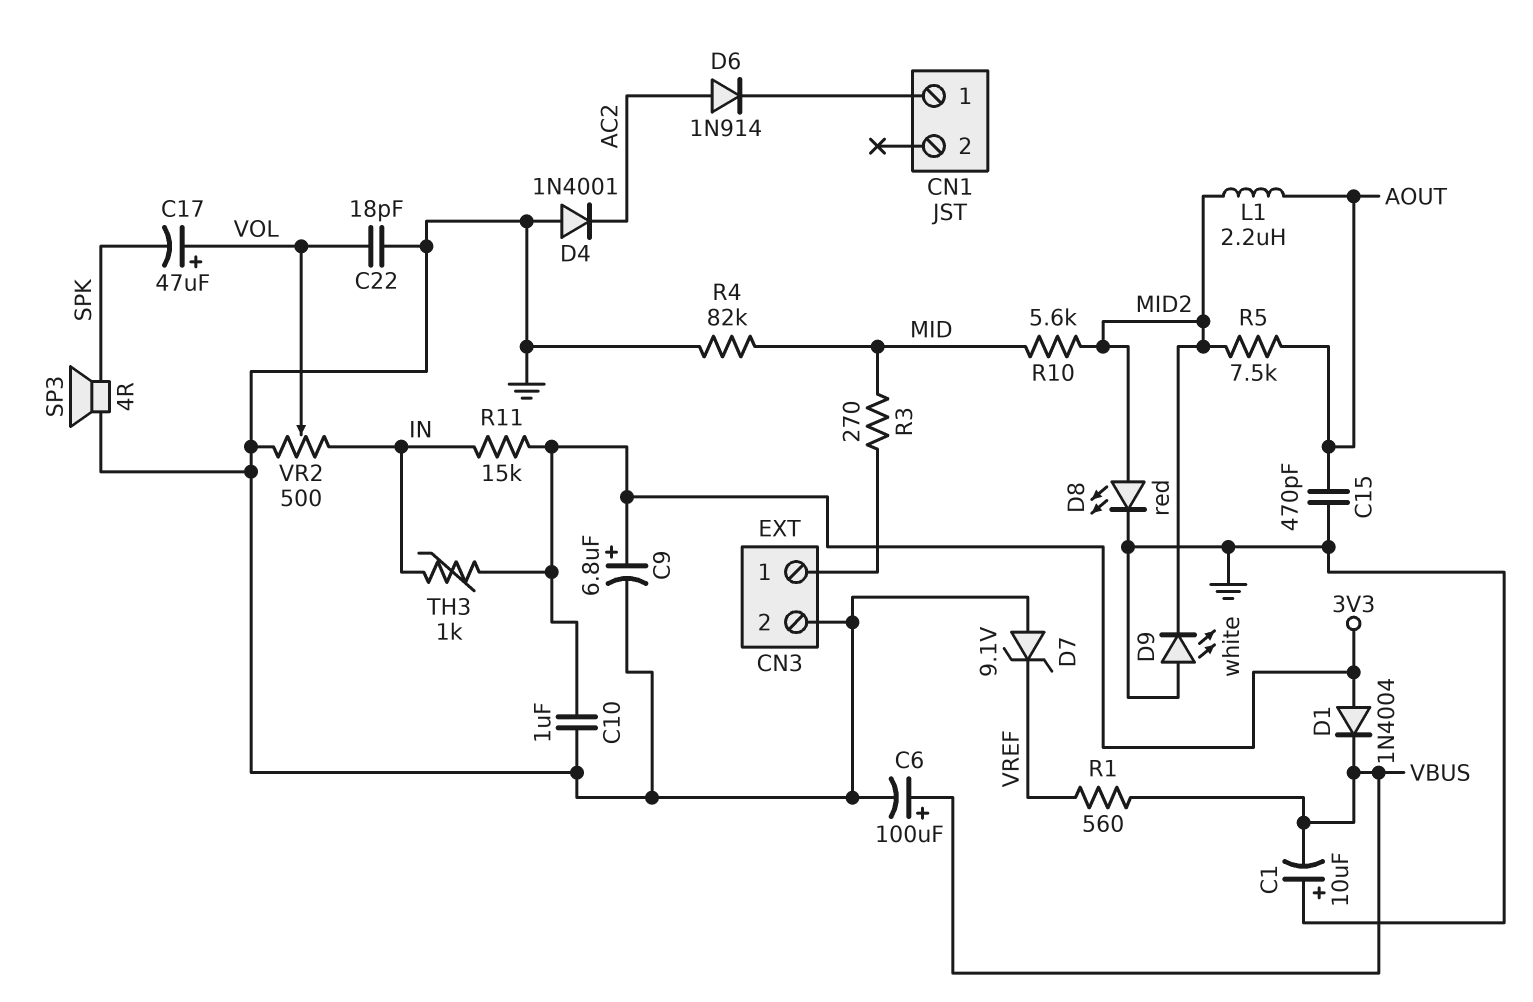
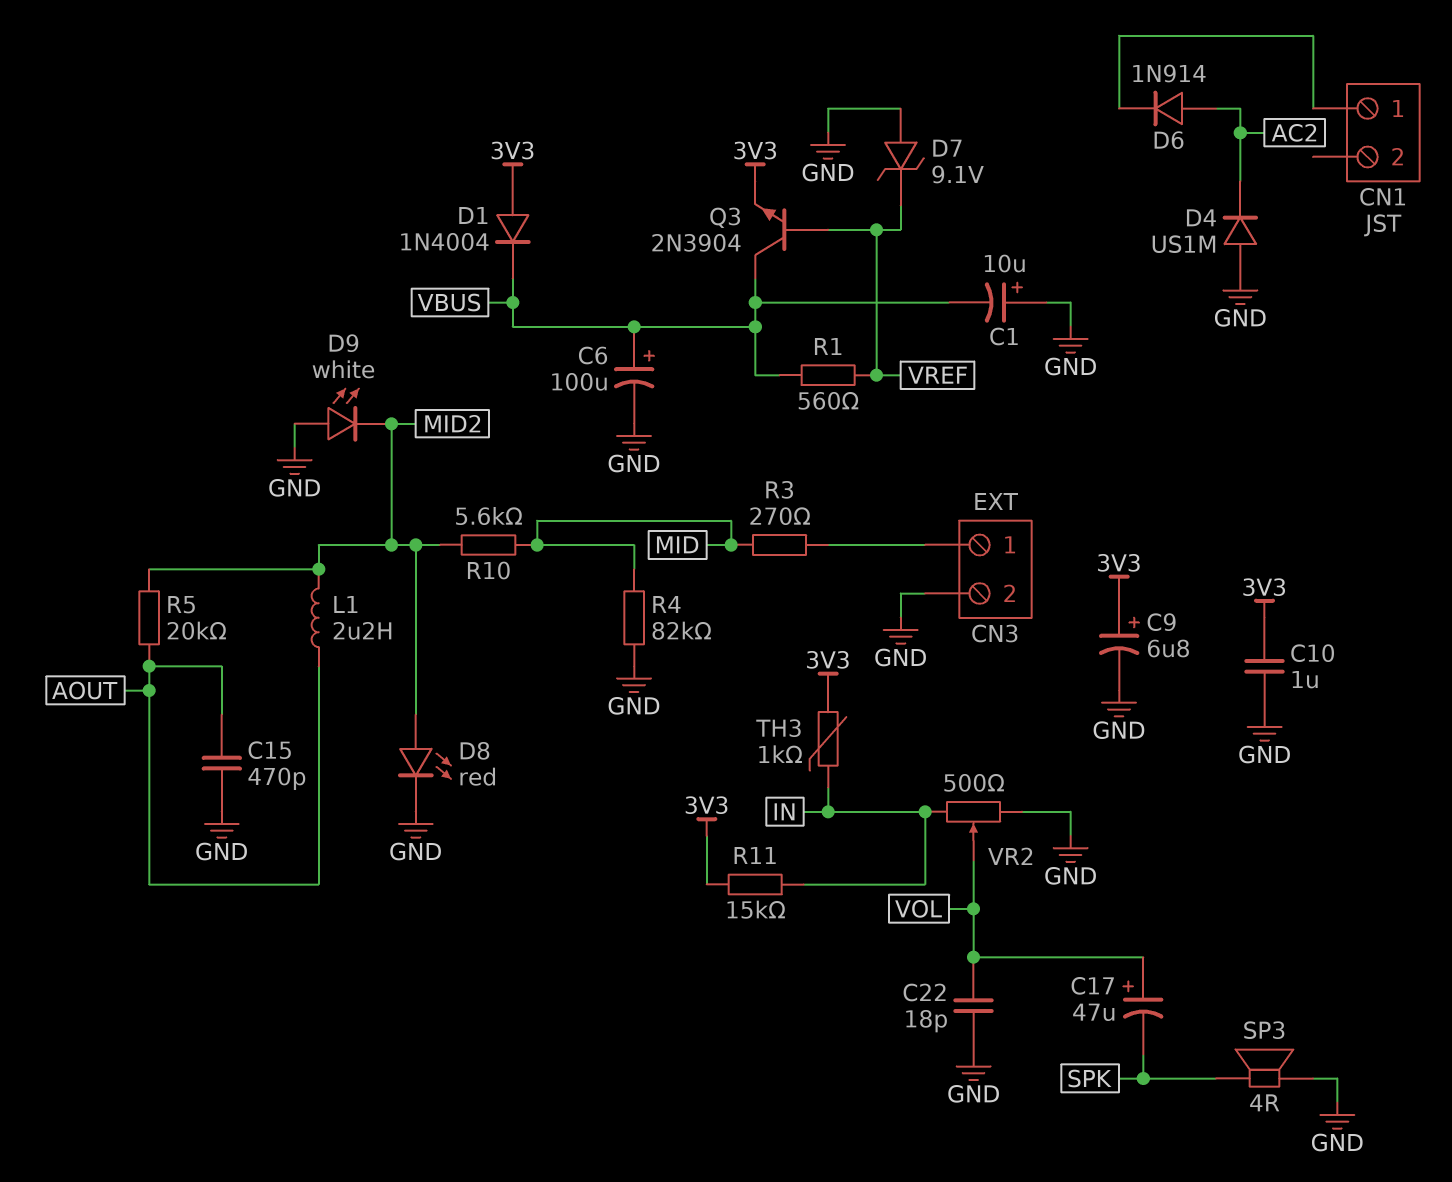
D4: diode 1N4001 (A GND, K AC2) -> diode US1M (A GND, K AC2)
Q3: none -> NPN 2N3904 (B VREF, C VBUS, E 3V3)
R5: 7.5k (AOUT, MID2) -> 20k (AOUT, MID2)

